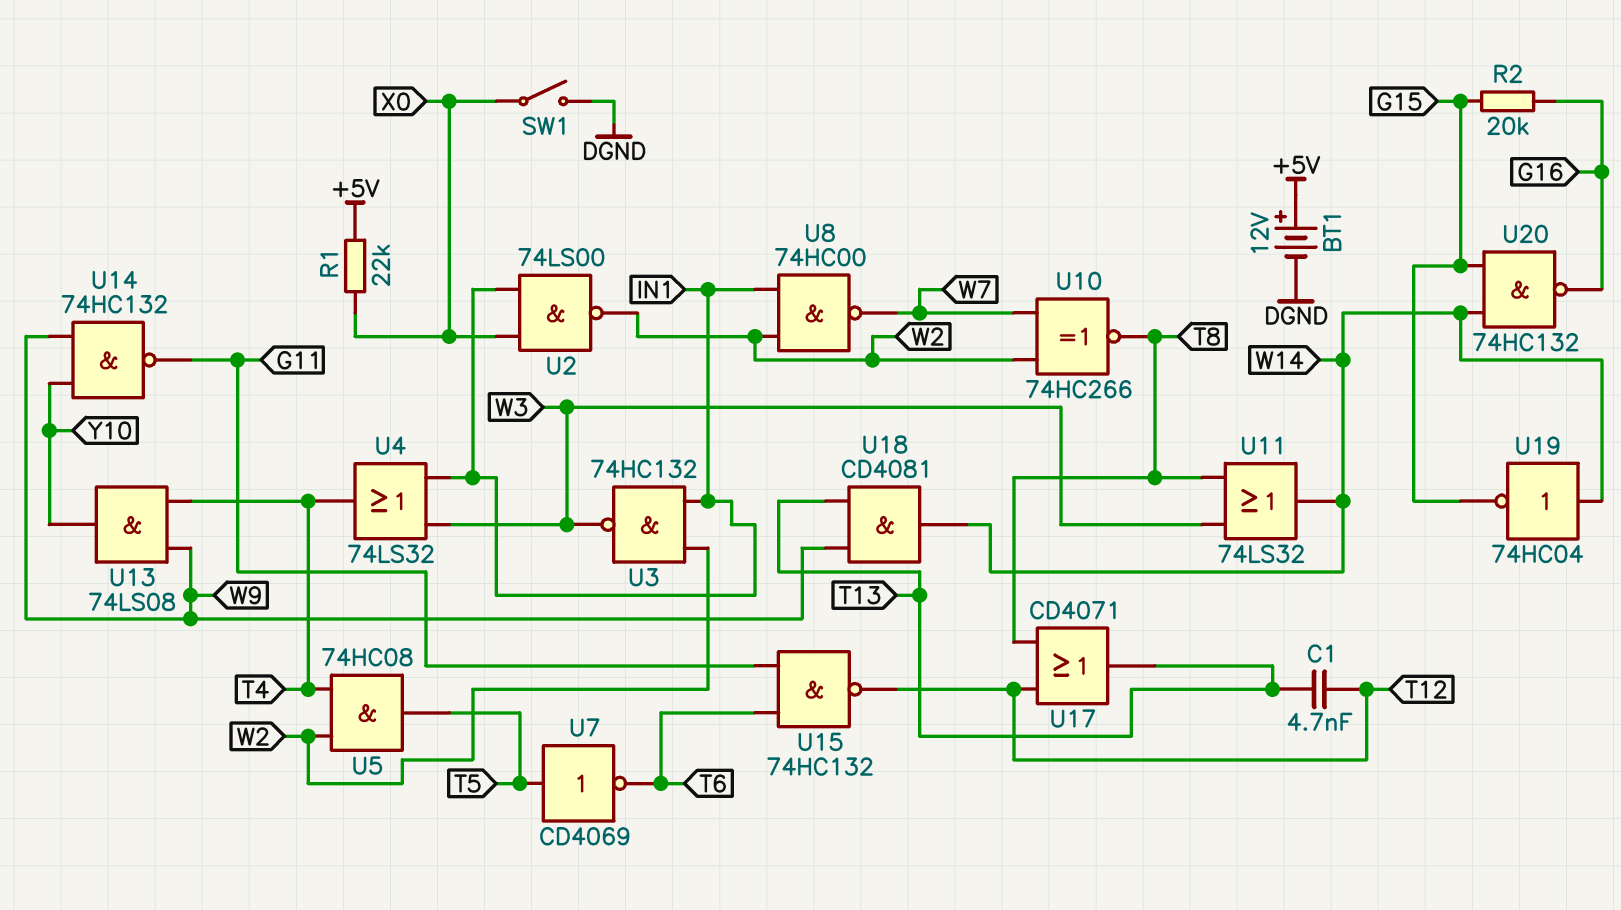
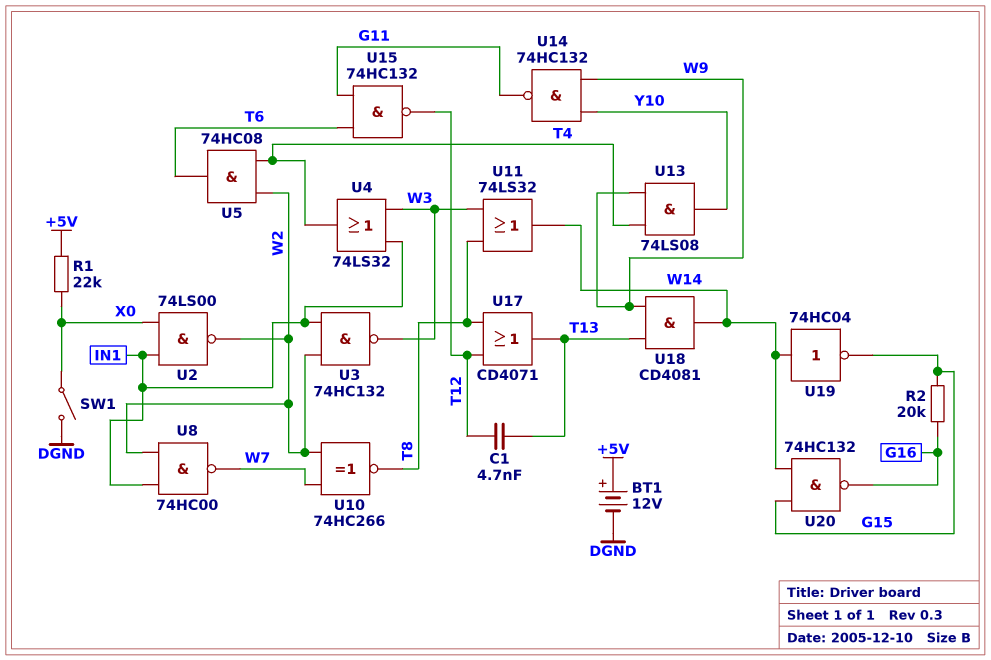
U5: AND 74HC08 (in T4, in W2, out T5) -> AND 74HC08 (in T4, in W2, out T6)
U7: NOT CD4069 (in T5, out T6) -> none

